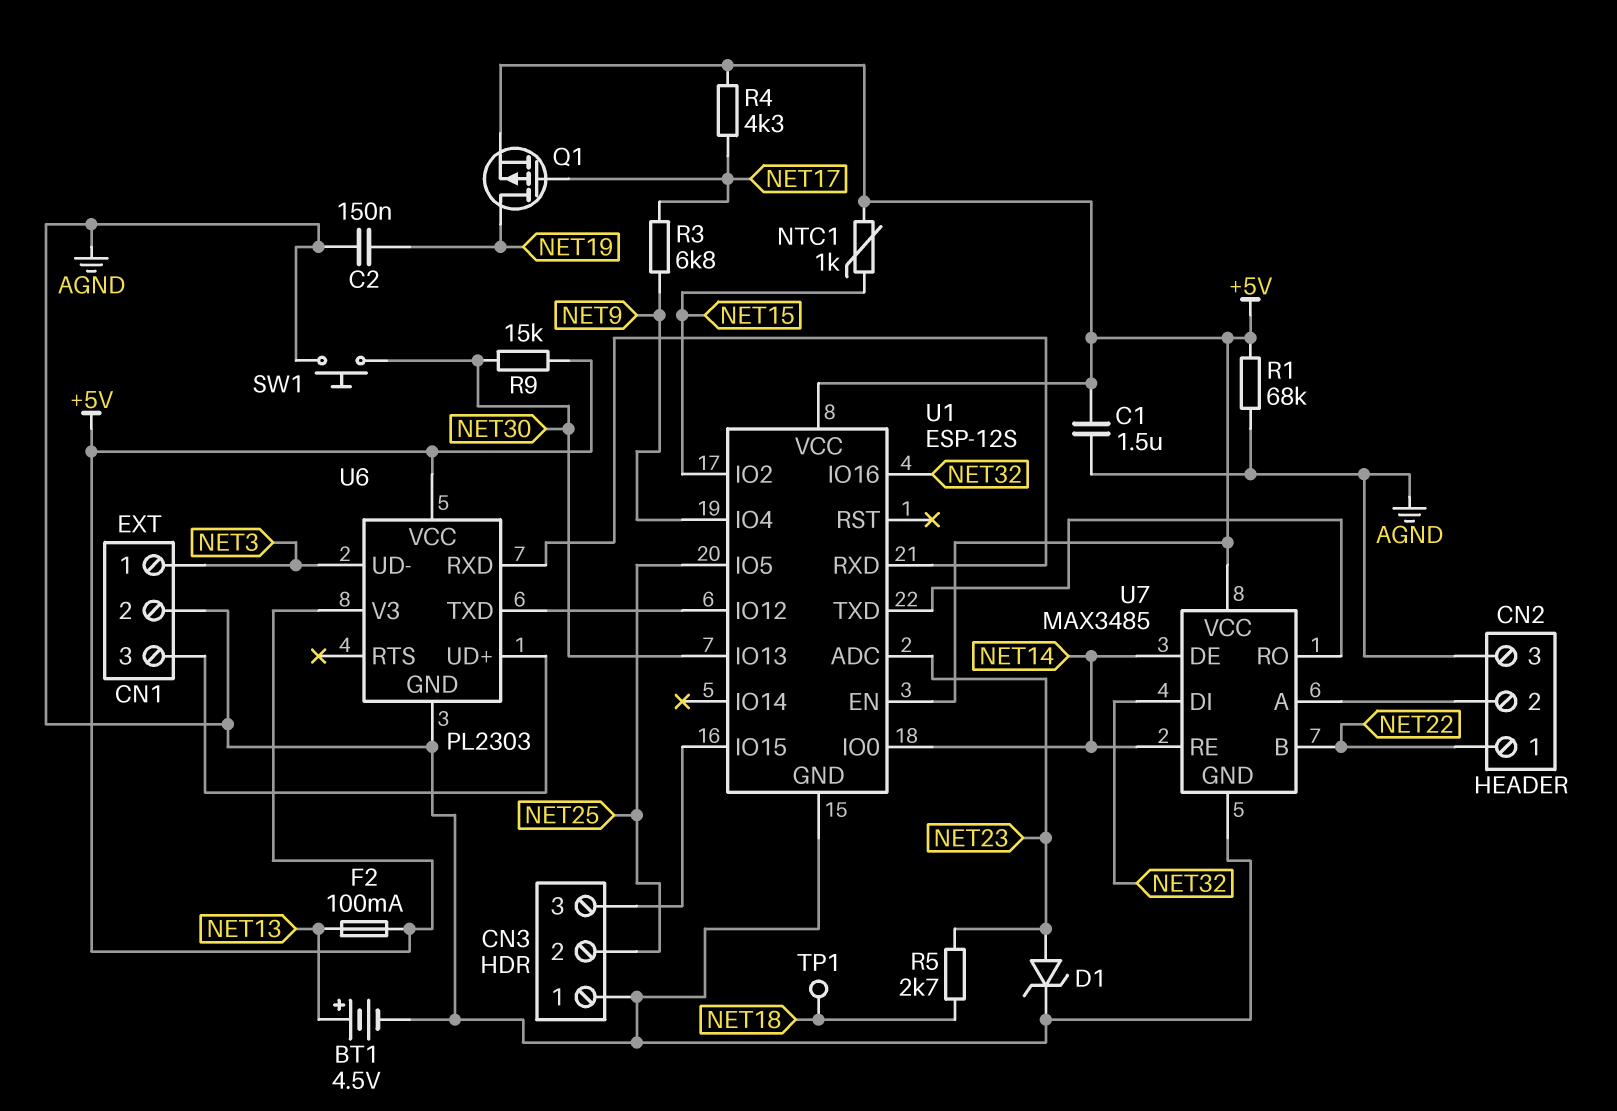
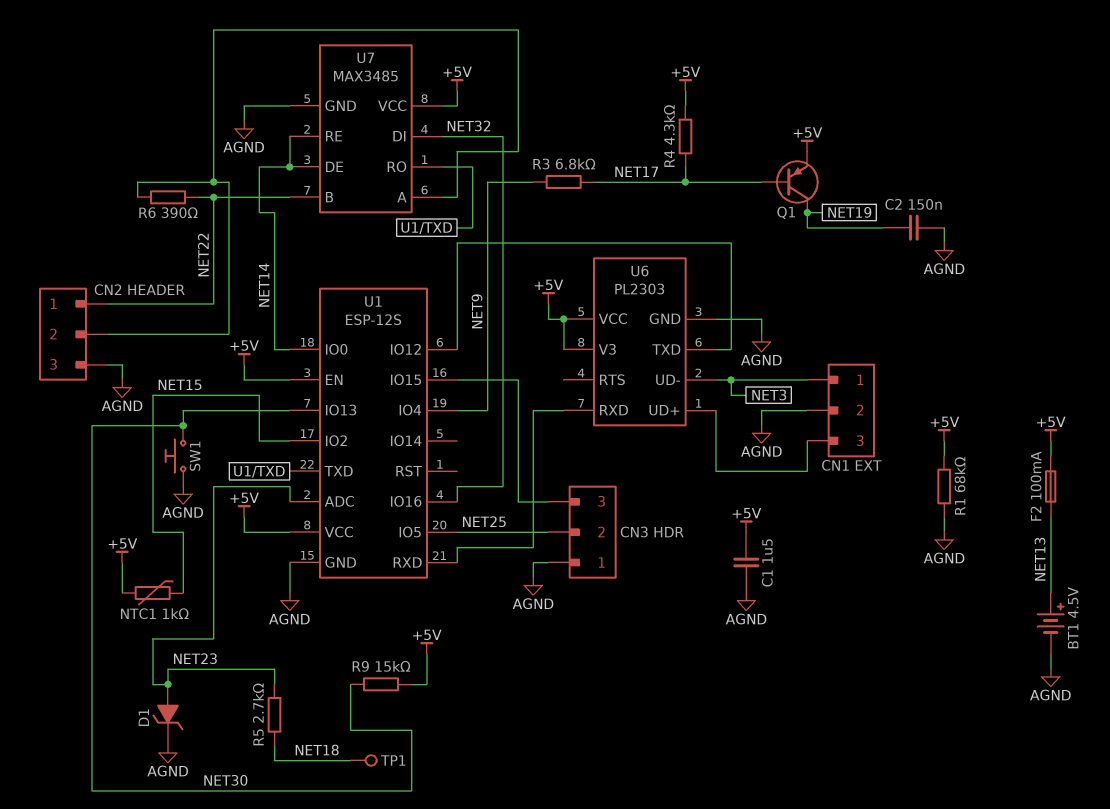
Q1: PMOS (G NET17, D NET19, S +5V) -> PNP (B NET17, C NET19, E +5V)
R6: none -> 390 (CN2/2, NET22)

